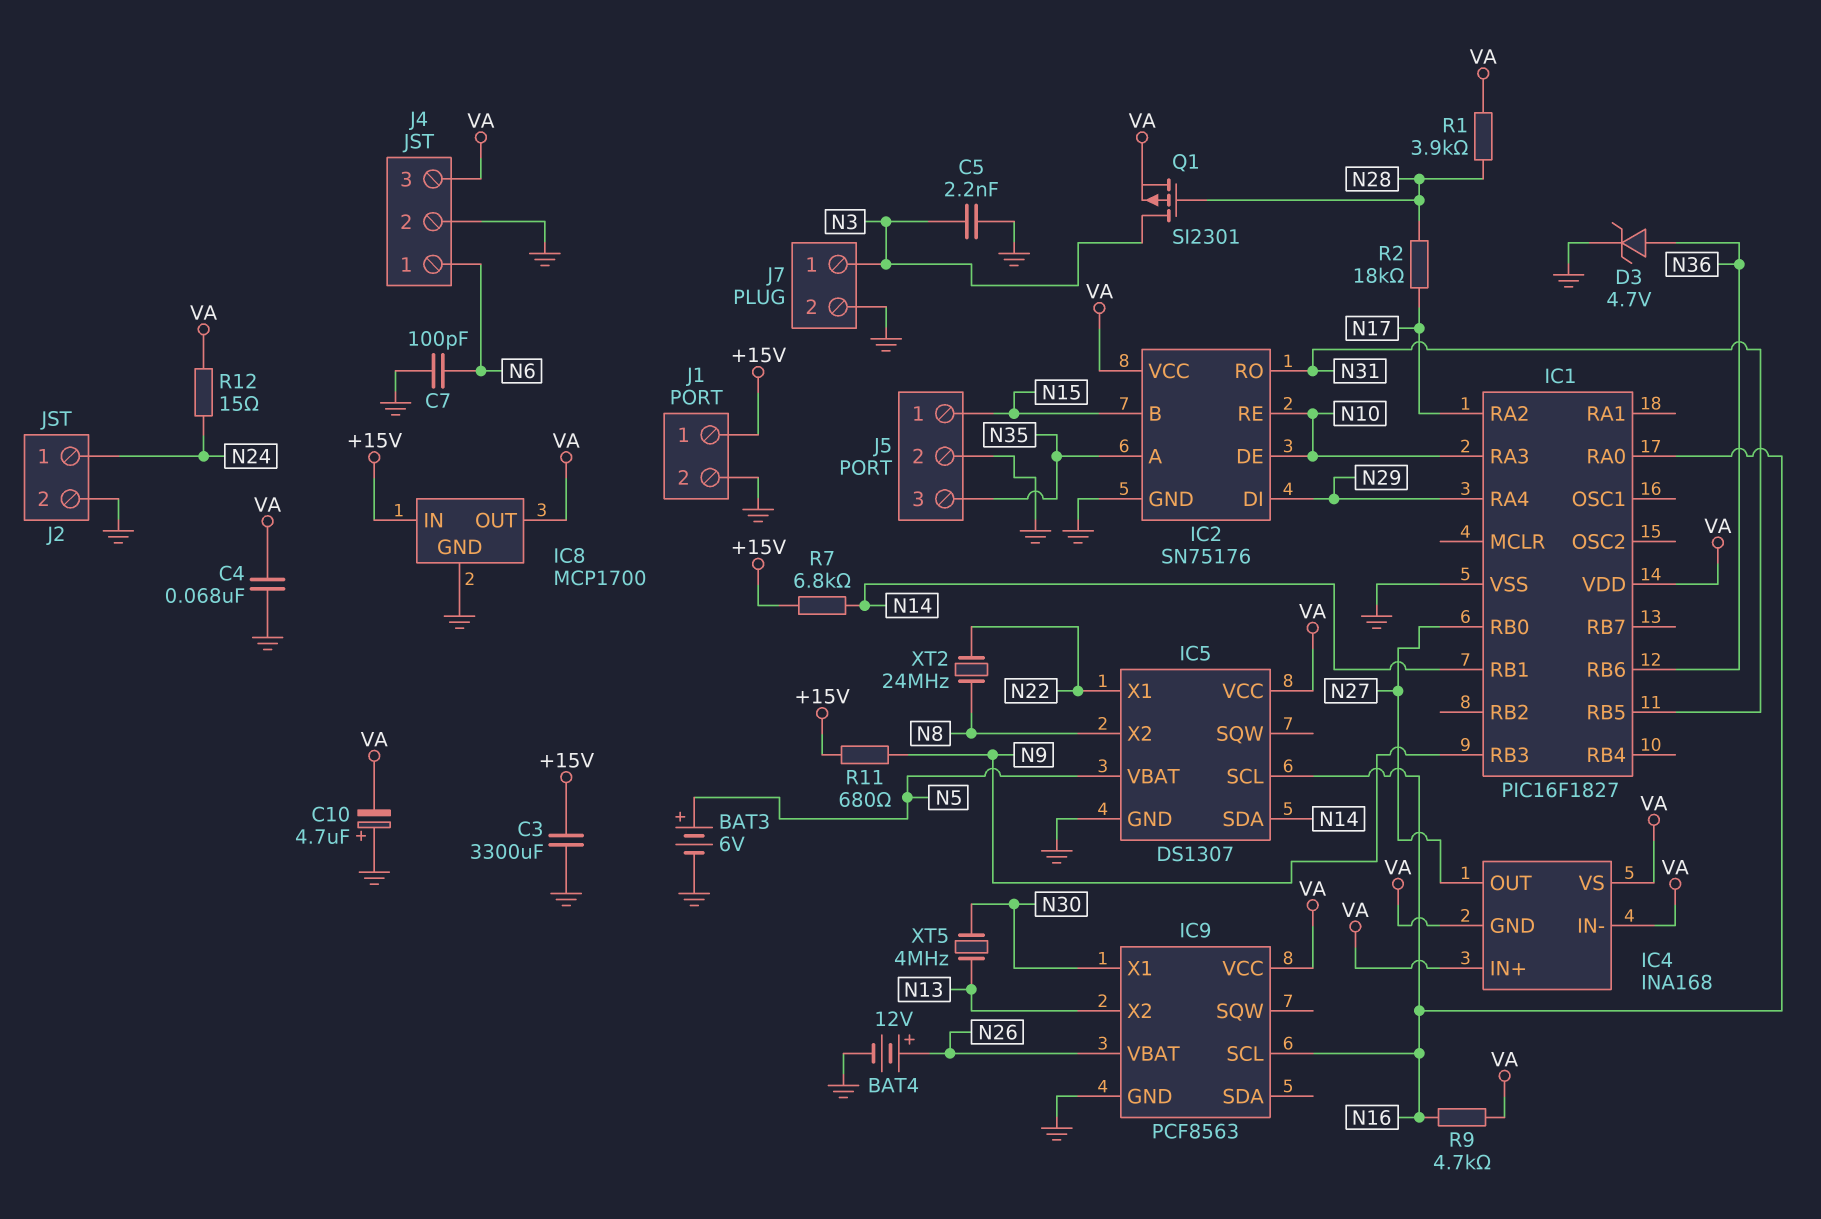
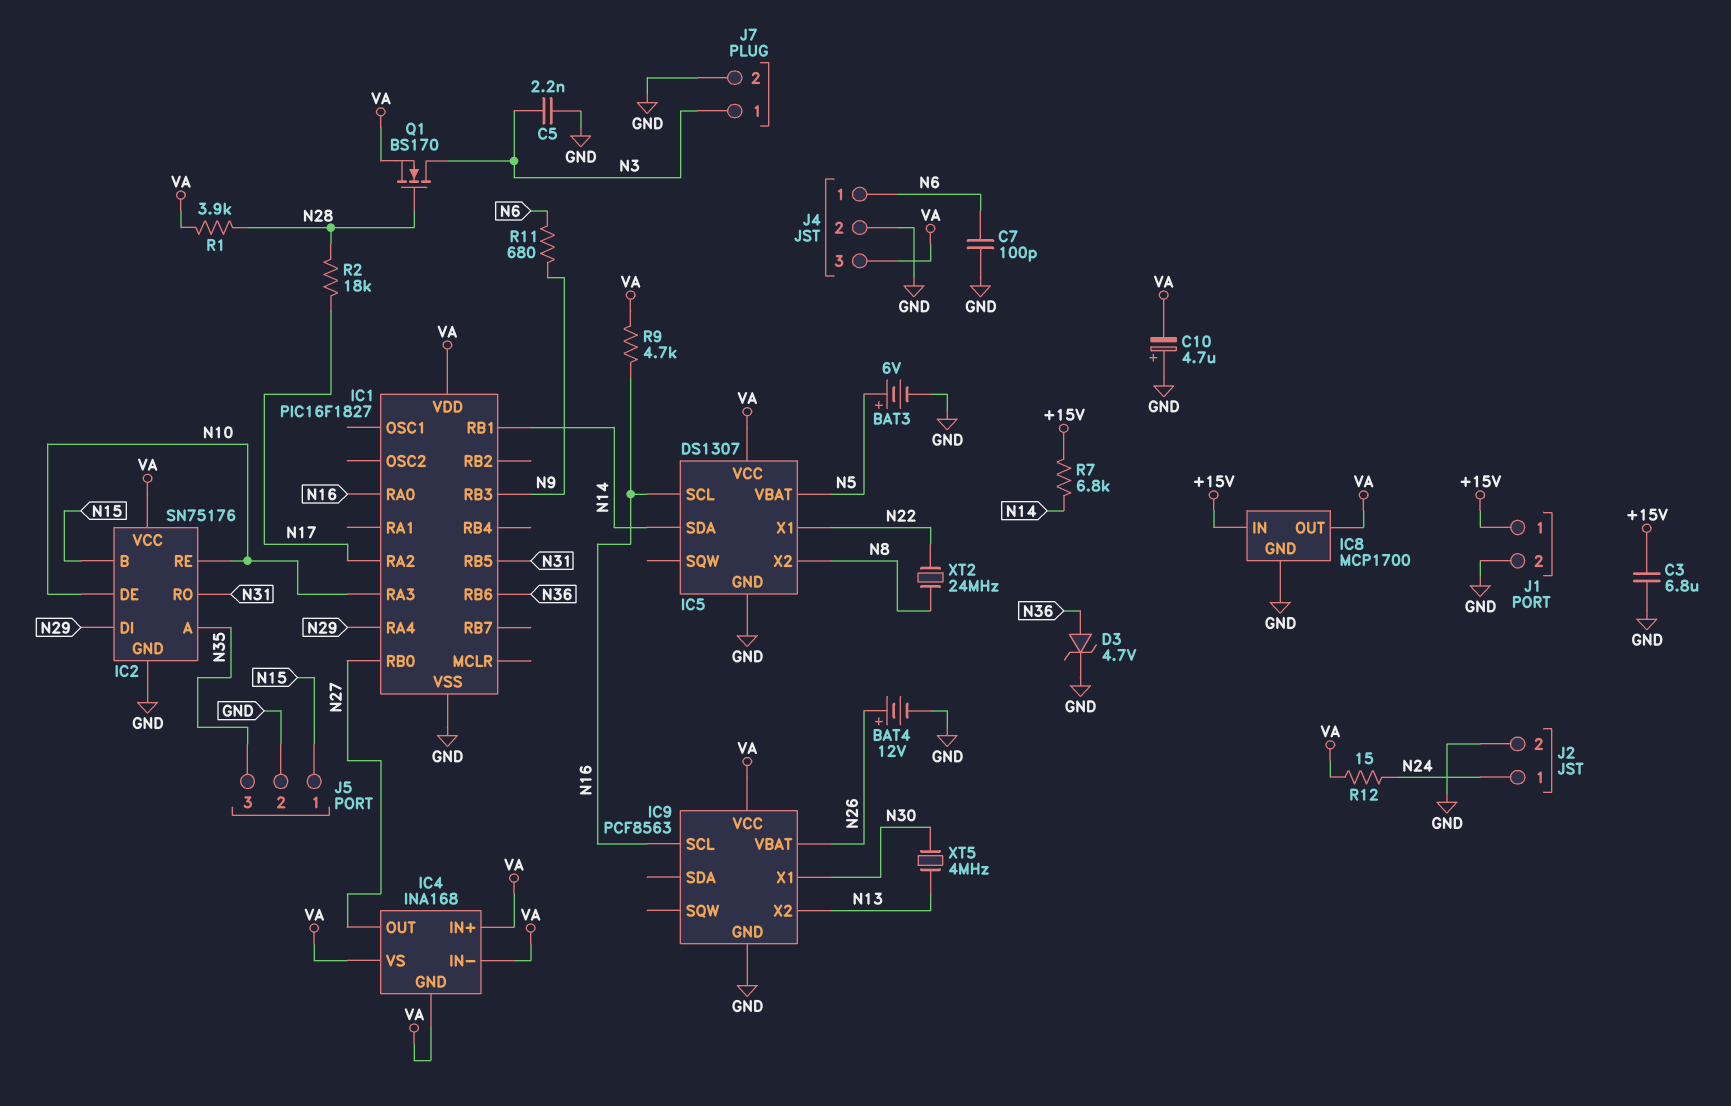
C3: 3300uF (+15V, GND) -> 6.8uF (+15V, GND)
C4: 68nF (GND, VA) -> none
Q1: PMOS SI2301 (G N28, D N3, S VA) -> NMOS BS170 (G N28, D N3, S VA)
R11: 680 (+15V, N9) -> 680 (N6, N9)

